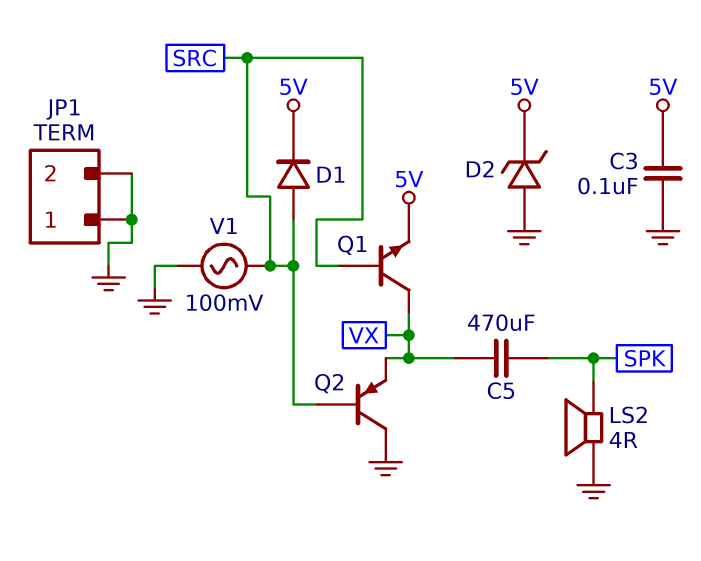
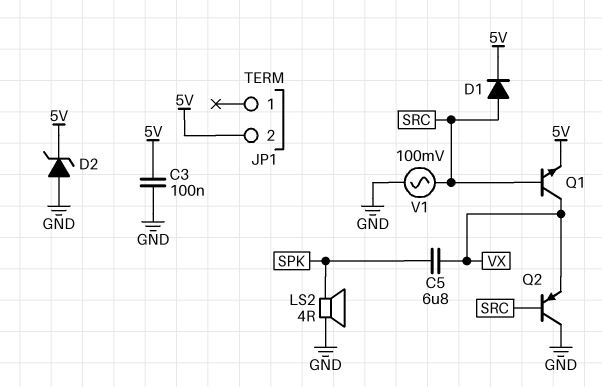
C5: 470uF (SPK, VX) -> 6.8uF (SPK, VX)
JP1 pin 1: GND -> none
JP1 pin 2: GND -> 5V

